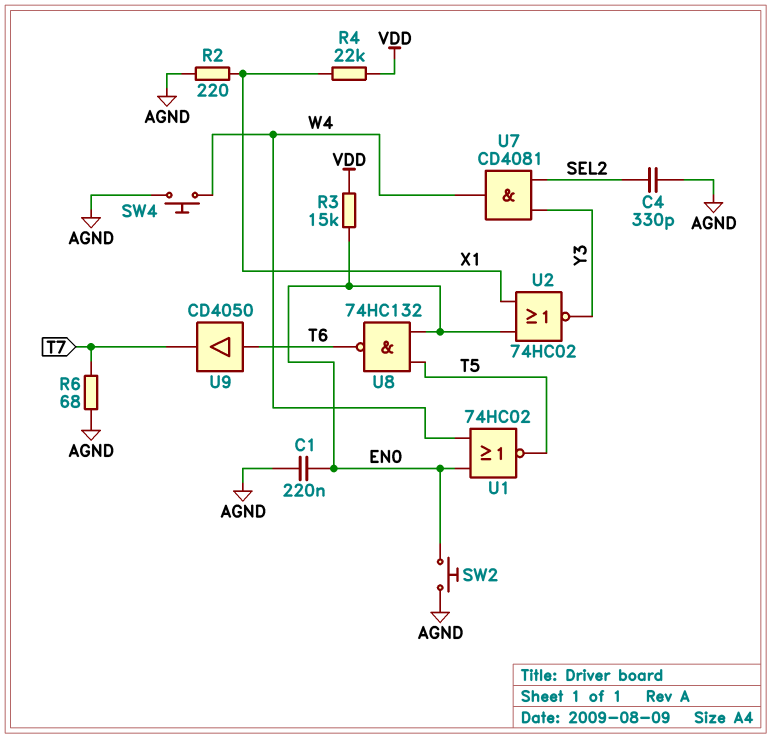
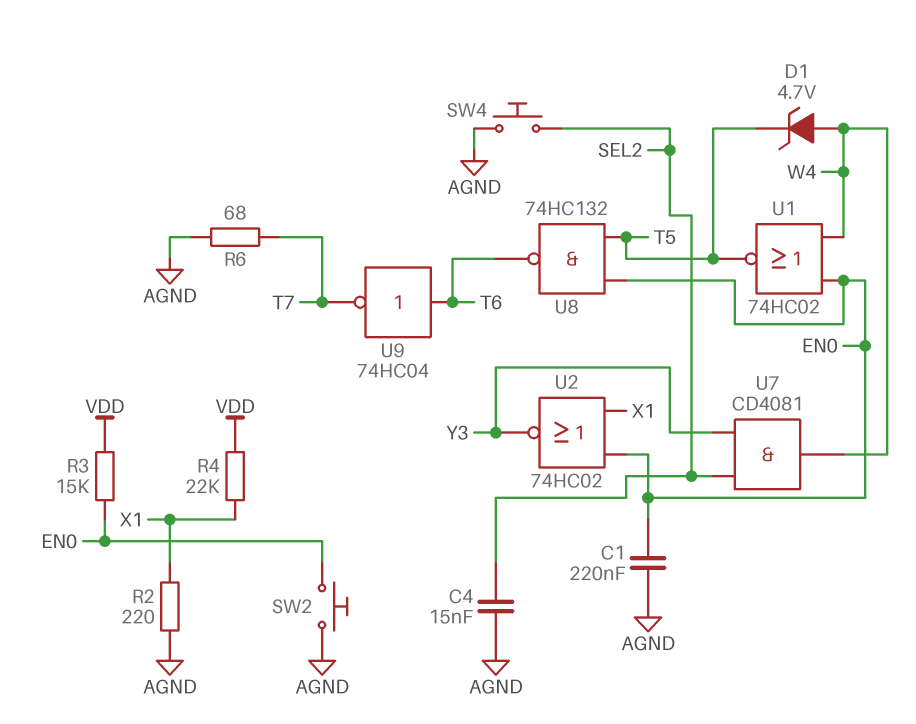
C4: 330pF (AGND, SEL2) -> 15nF (AGND, SEL2)
D1: none -> zener 4.7V (A W4, K T5)
SW4: button (AGND, W4) -> button (AGND, SEL2)
U9: buffer CD4050 (in T6, out T7) -> NOT 74HC04 (in T6, out T7)

